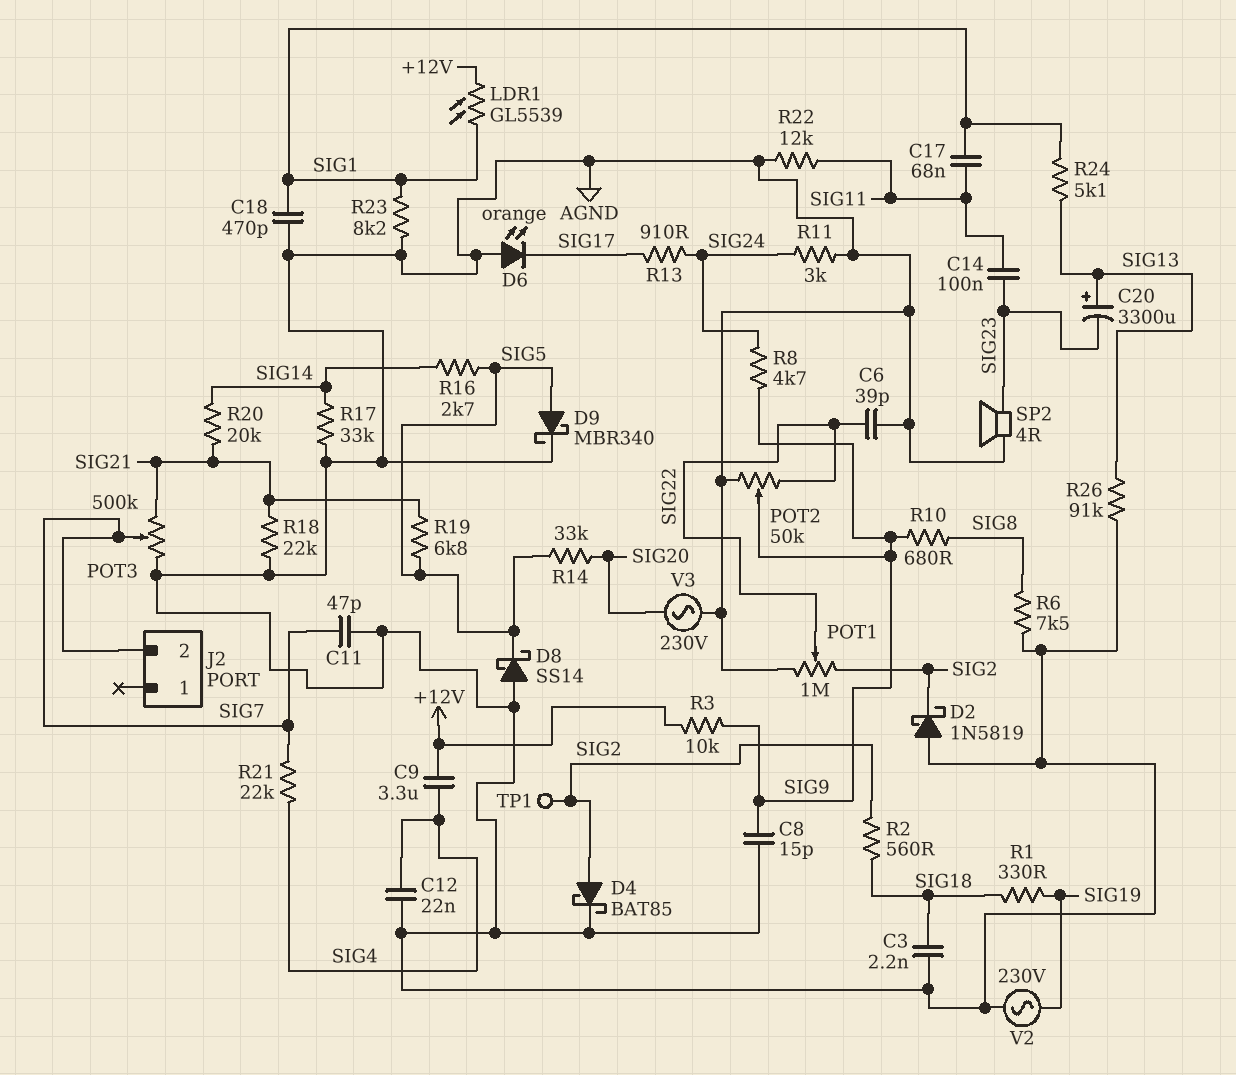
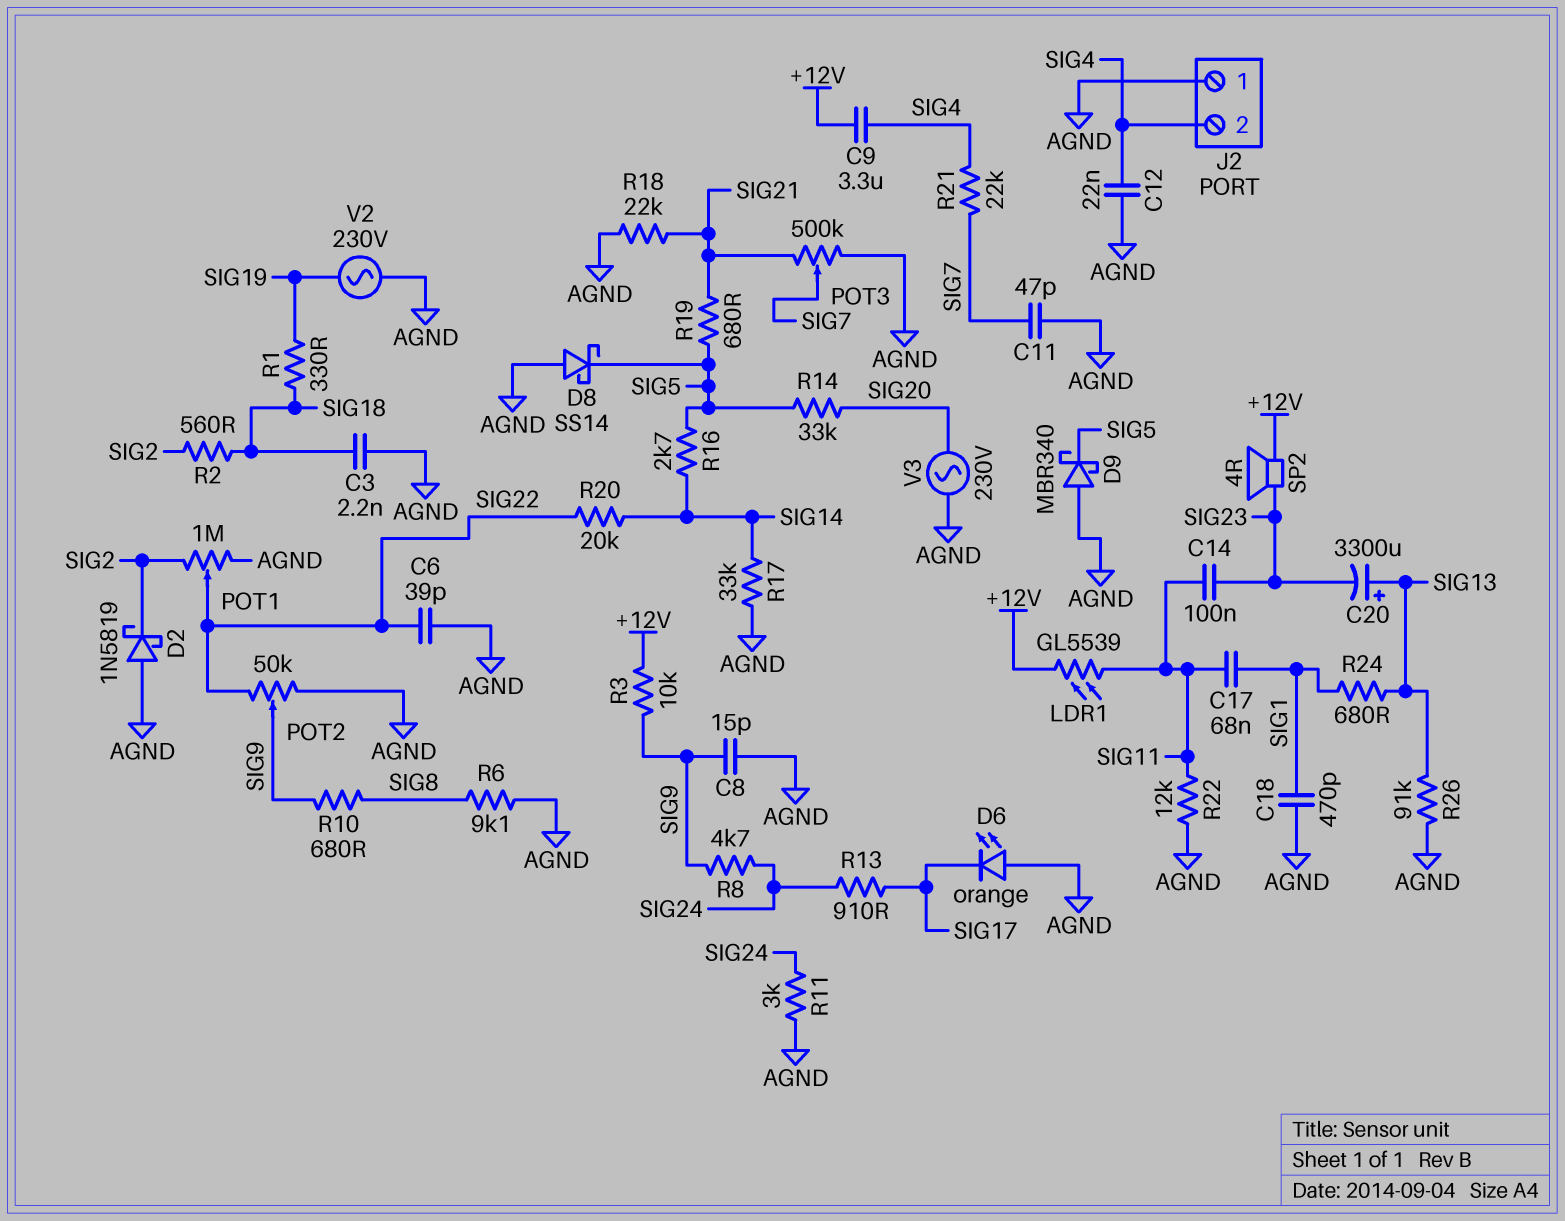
D4: schottky BAT85 (A SIG2, K AGND) -> none
D9: schottky MBR340 (A SIG5, K AGND) -> schottky MBR340 (A AGND, K SIG5)
J2 pin 1: none -> AGND
J2 pin 2: SIG7 -> SIG4
LDR1: GL5539 (+12V, SIG1) -> GL5539 (+12V, SIG11)
R6: 7.5k (AGND, SIG8) -> 9.1k (AGND, SIG8)
R19: 6.8k (SIG5, SIG21) -> 680 (SIG5, SIG21)
R20: 20k (SIG14, SIG21) -> 20k (SIG14, SIG22)
R23: 8.2k (AGND, SIG1) -> none
R24: 5.1k (SIG1, SIG13) -> 680 (SIG1, SIG13)
SP2: speaker 4R (AGND, SIG23) -> speaker 4R (+12V, SIG23)
TP1: test point (SIG2) -> none

